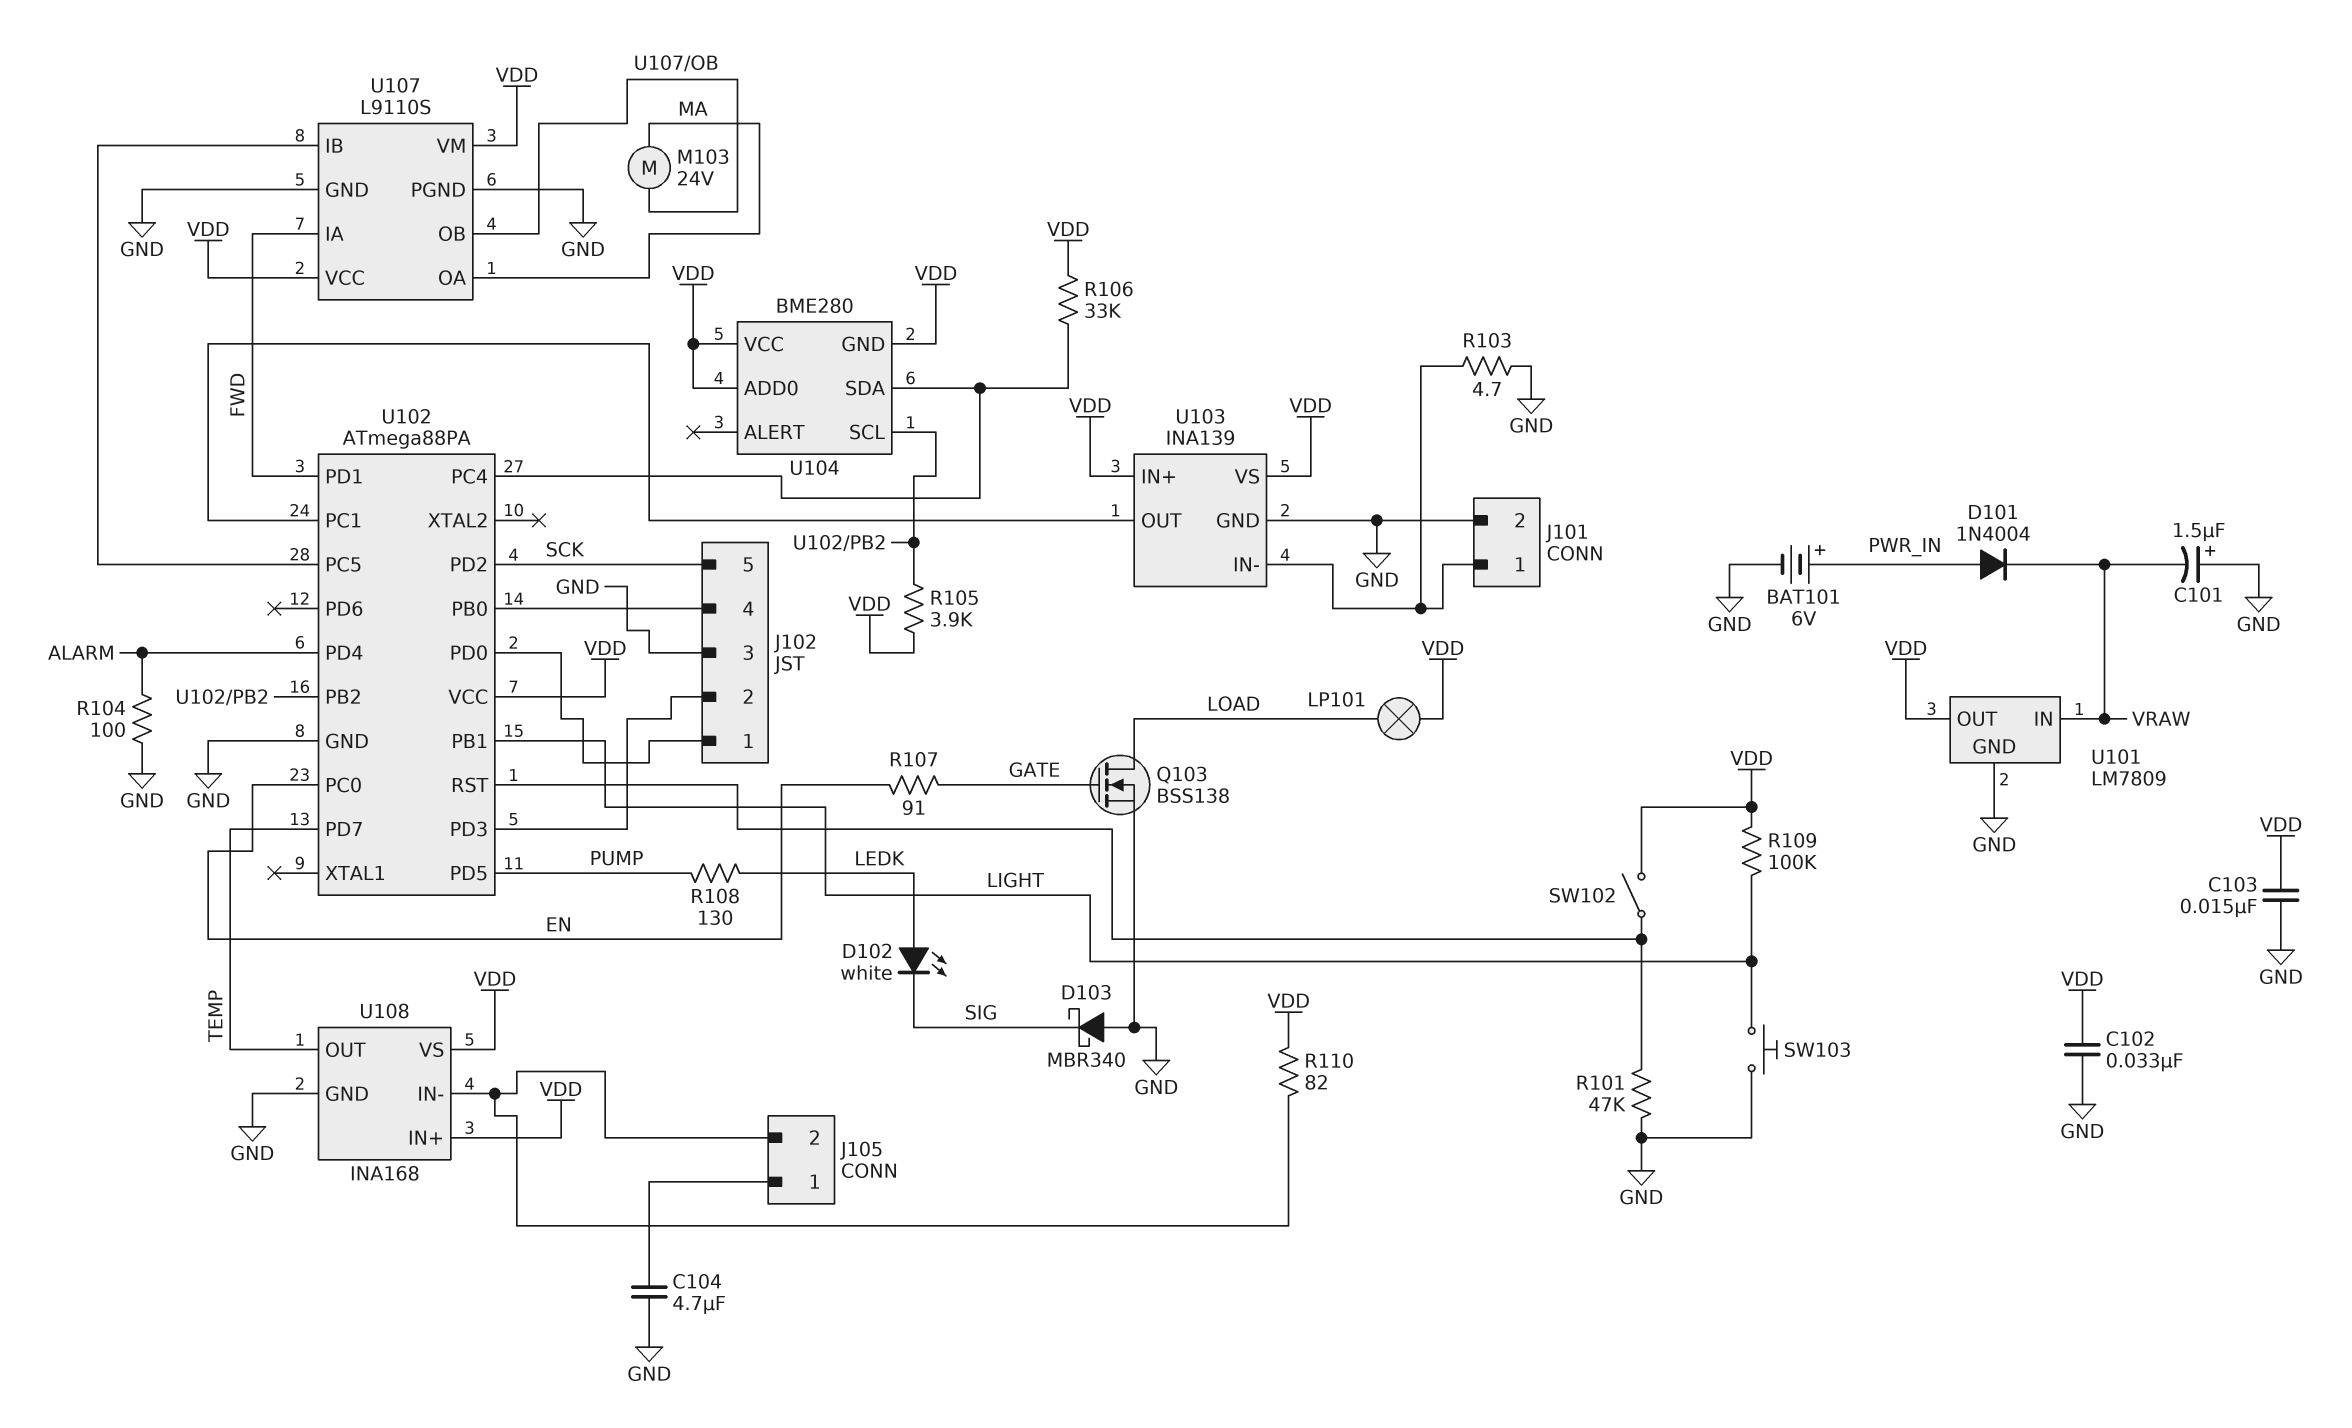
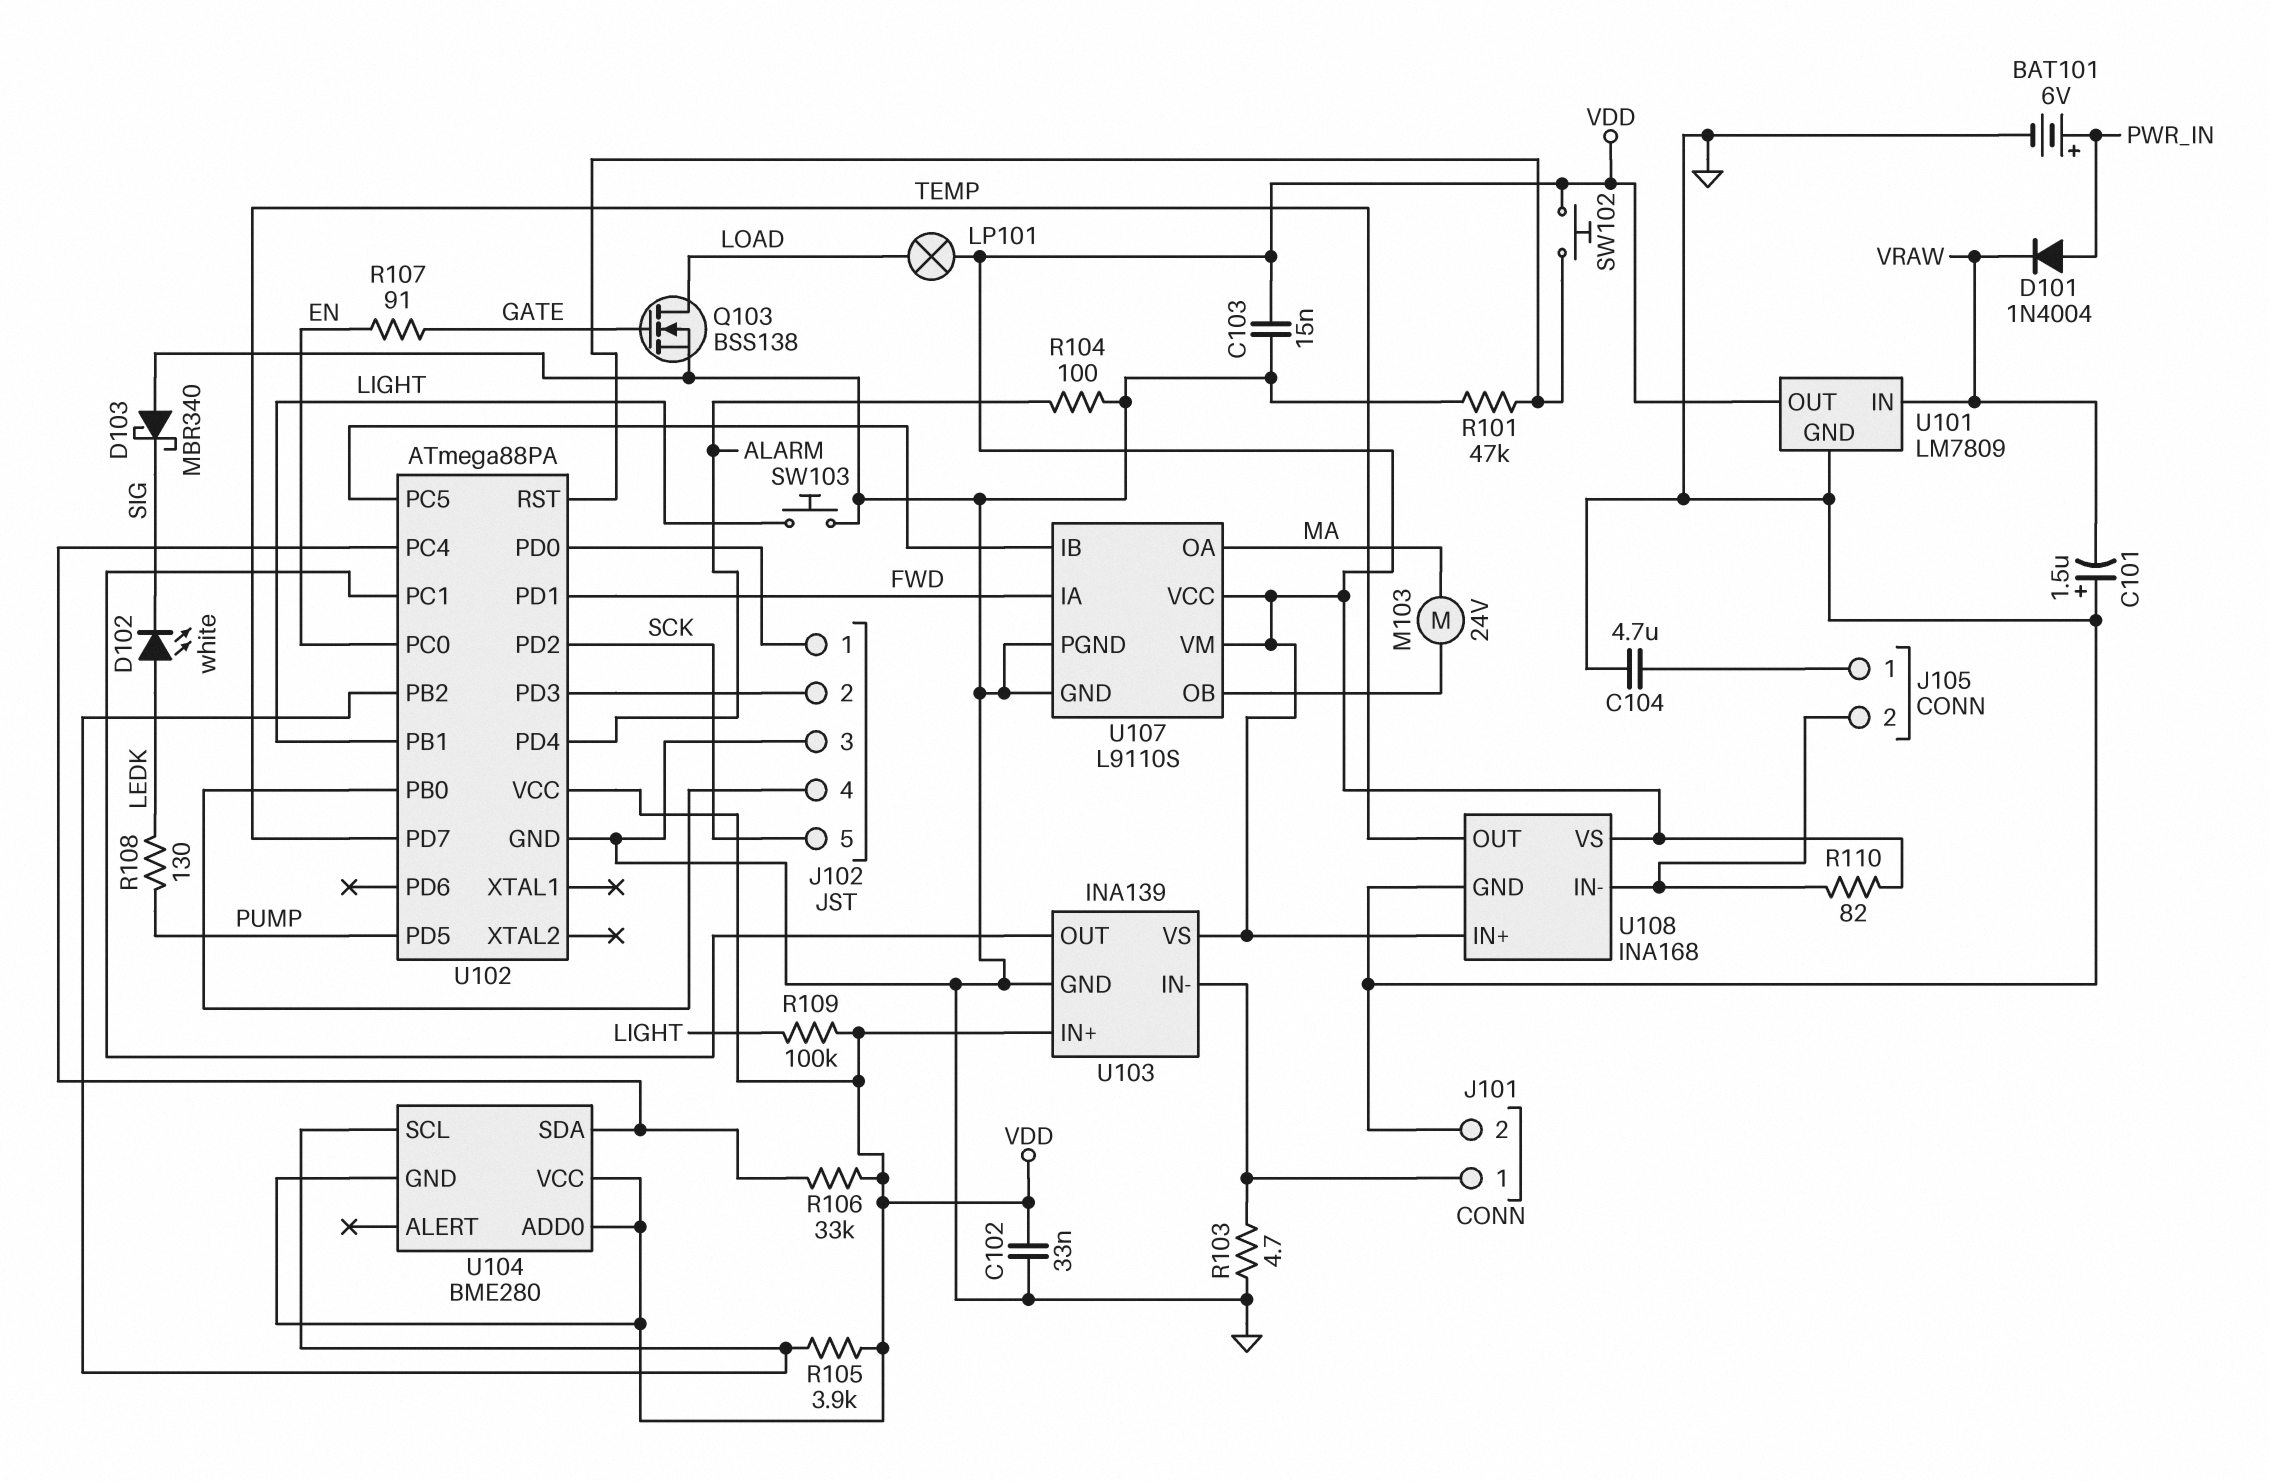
SW102: switch (U102/RST, VDD) -> button (U102/RST, VDD)

